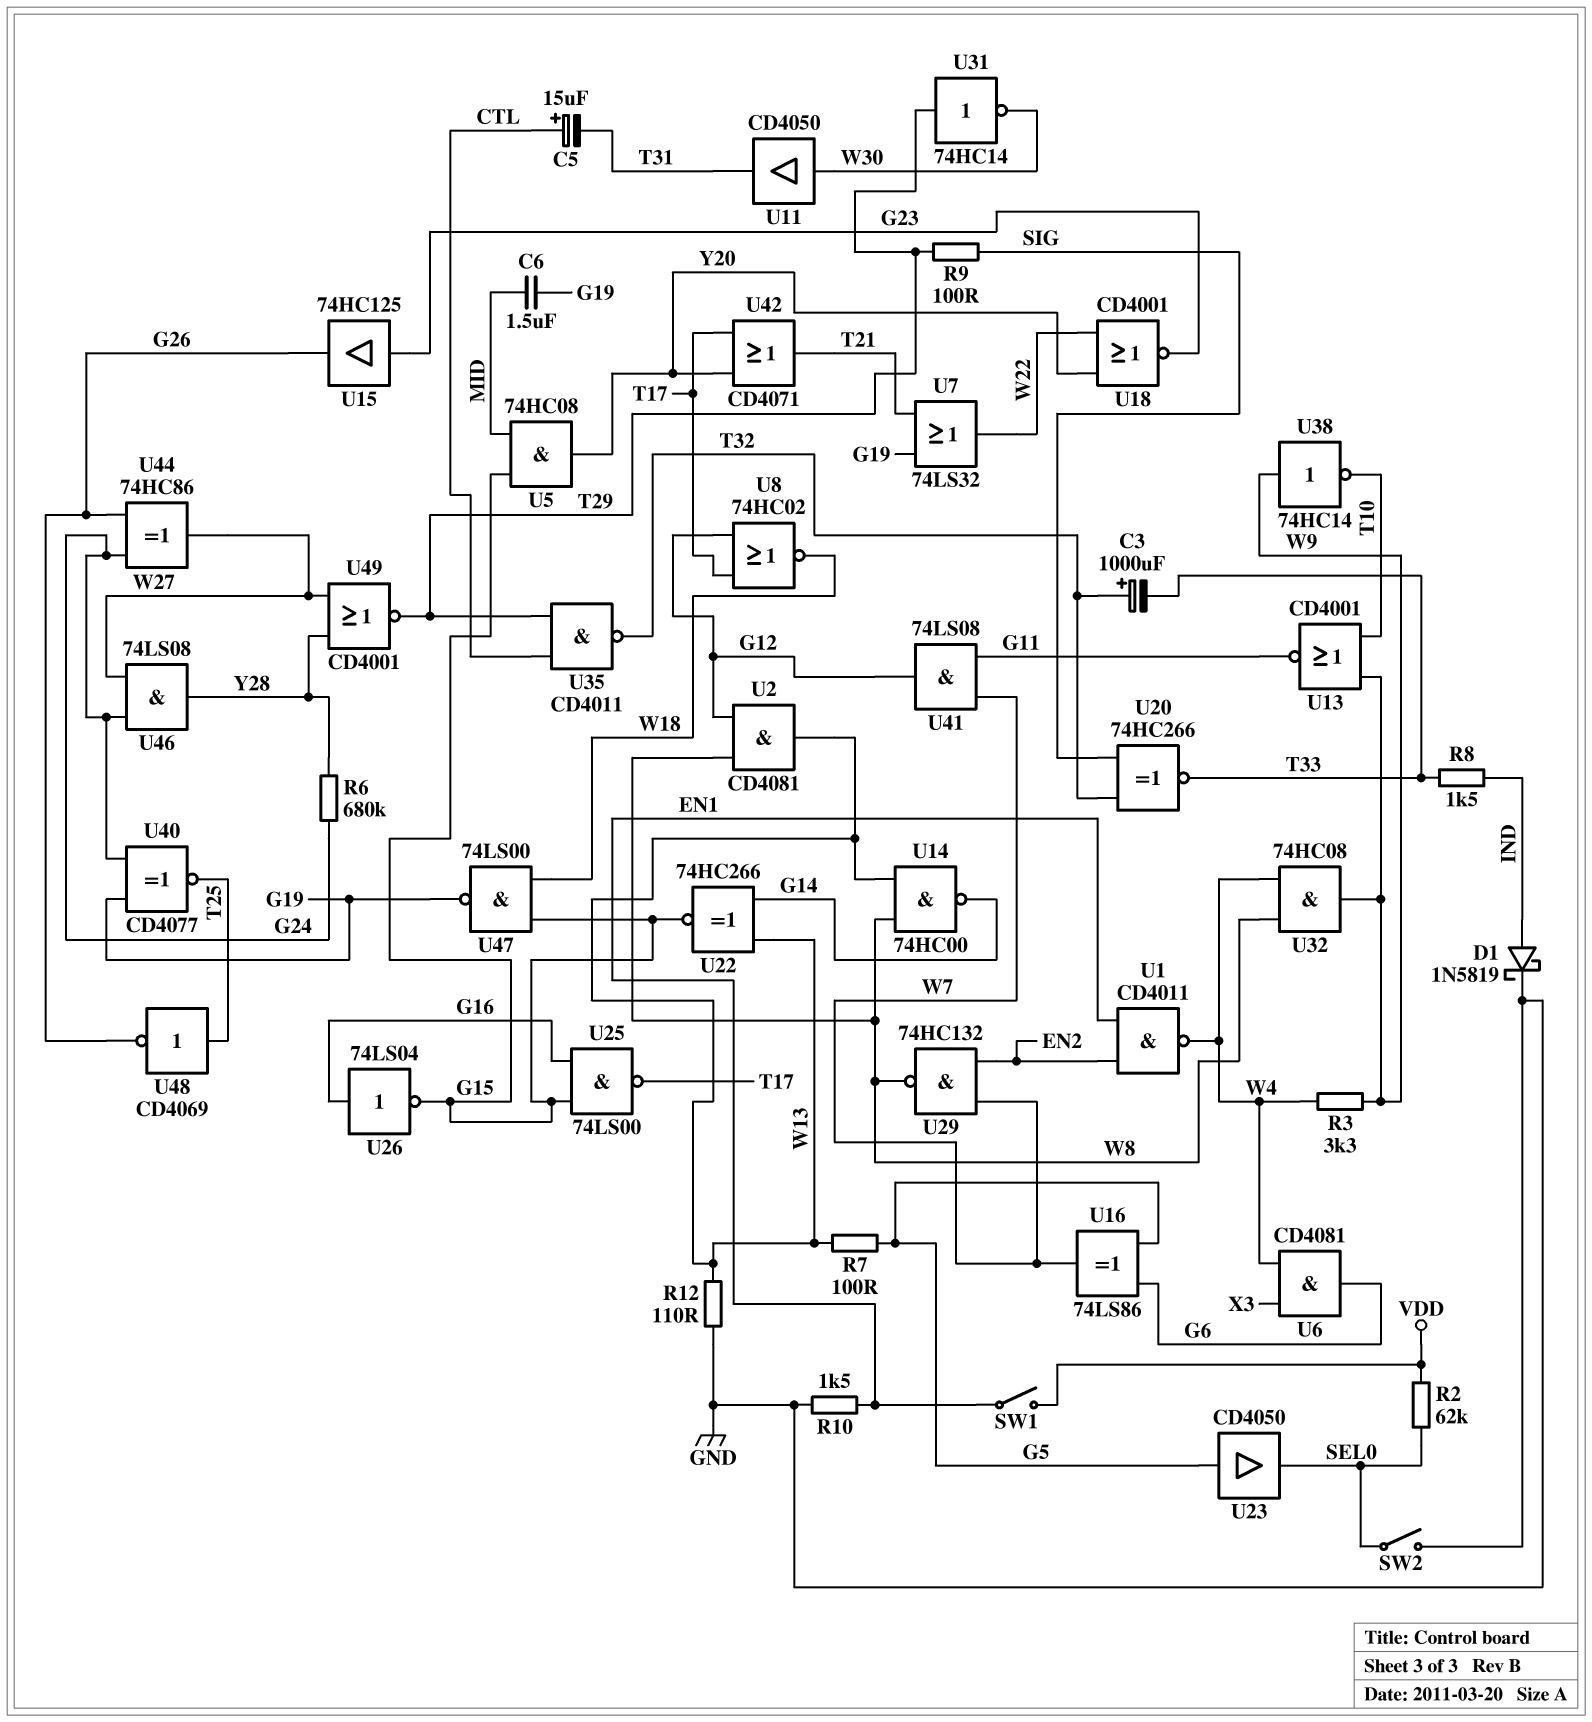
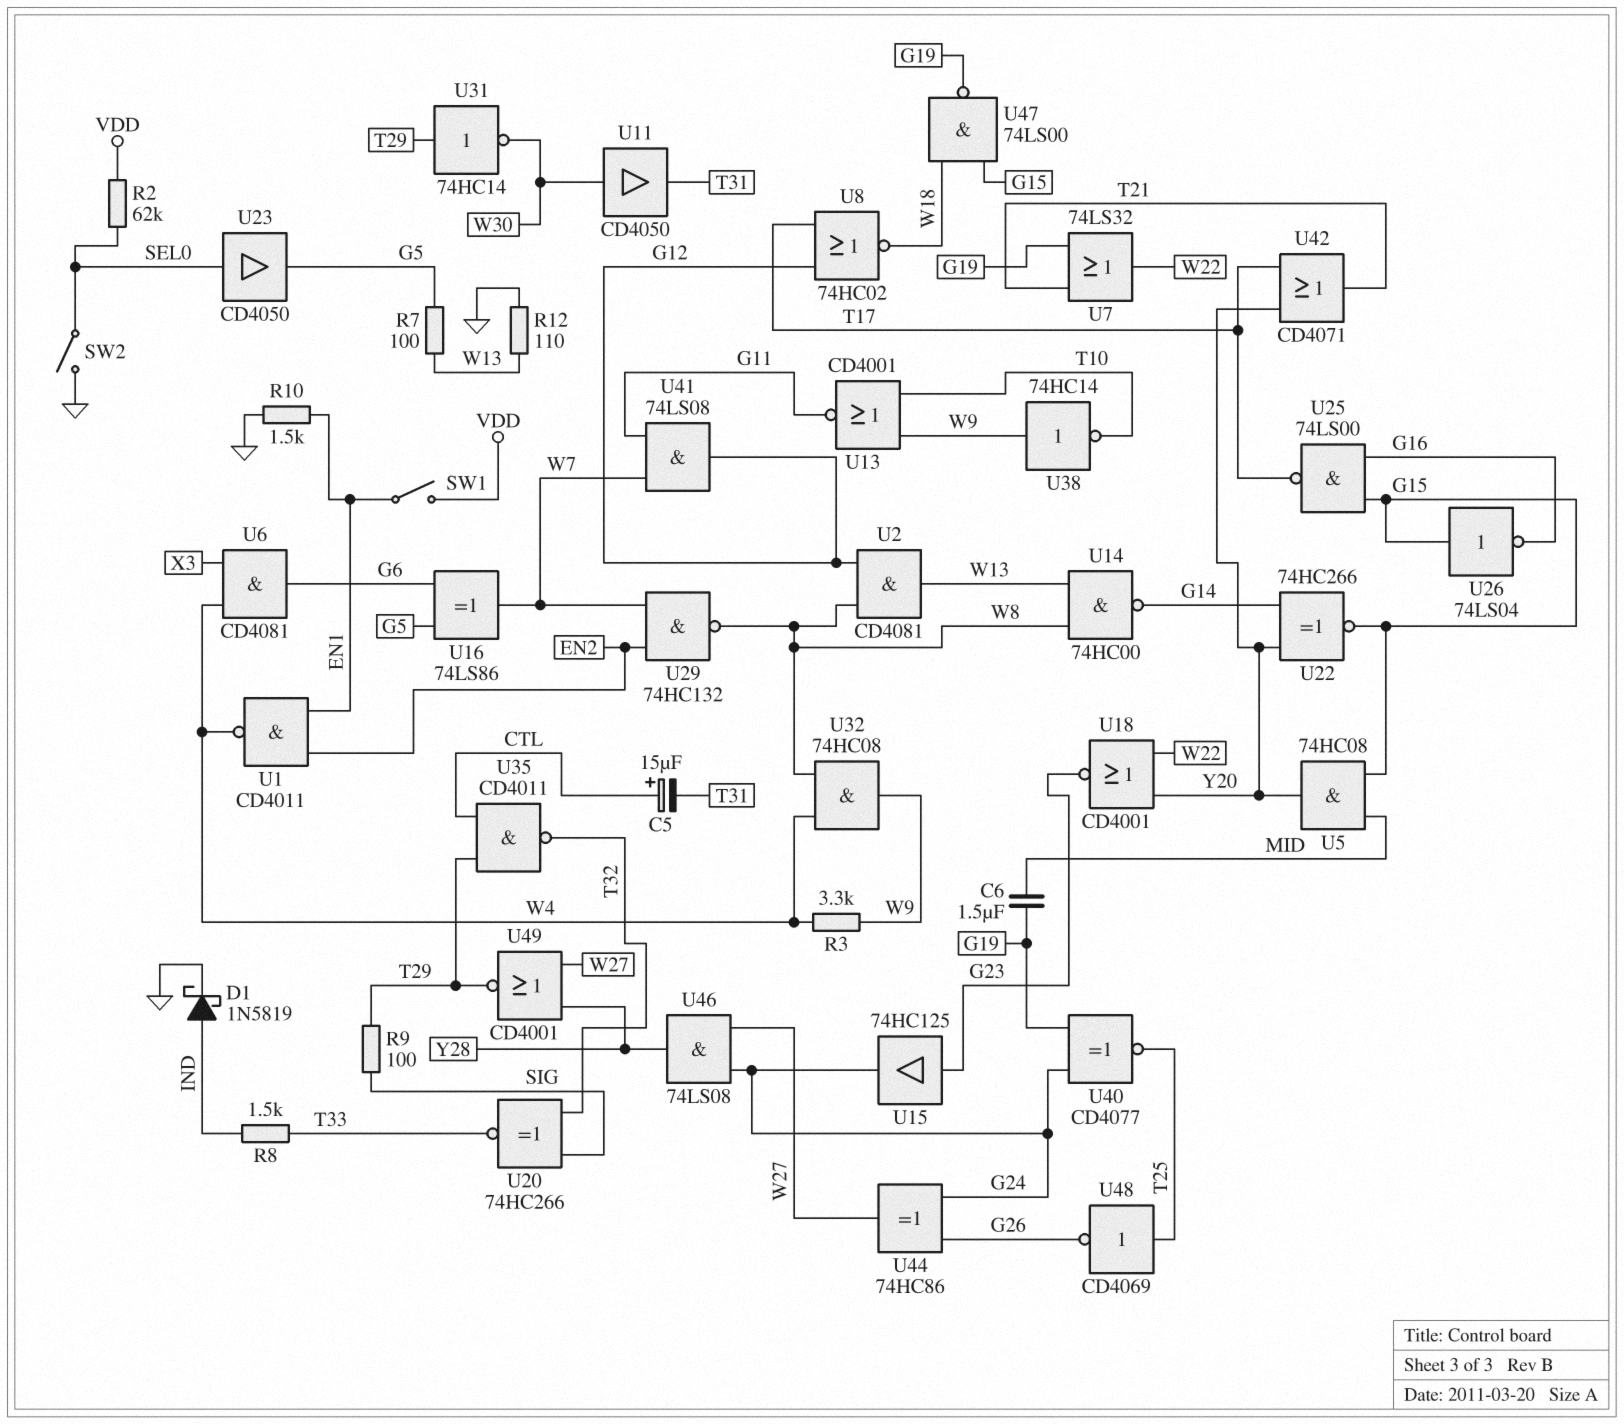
C3: 1000uF (plus T32, minus T33) -> none
R6: 680k (G24, Y28) -> none
U15: buffer 74HC125 (in G23, out G26) -> buffer 74HC125 (in G23, out G24)
U22: XNOR 74HC266 (in G14, in W13, out G15) -> XNOR 74HC266 (in G14, in Y20, out G15)
U23: buffer CD4050 (in G5, out SEL0) -> buffer CD4050 (in SEL0, out G5)
U26: NOT 74LS04 (in G16, out G15) -> NOT 74LS04 (in G15, out G16)

